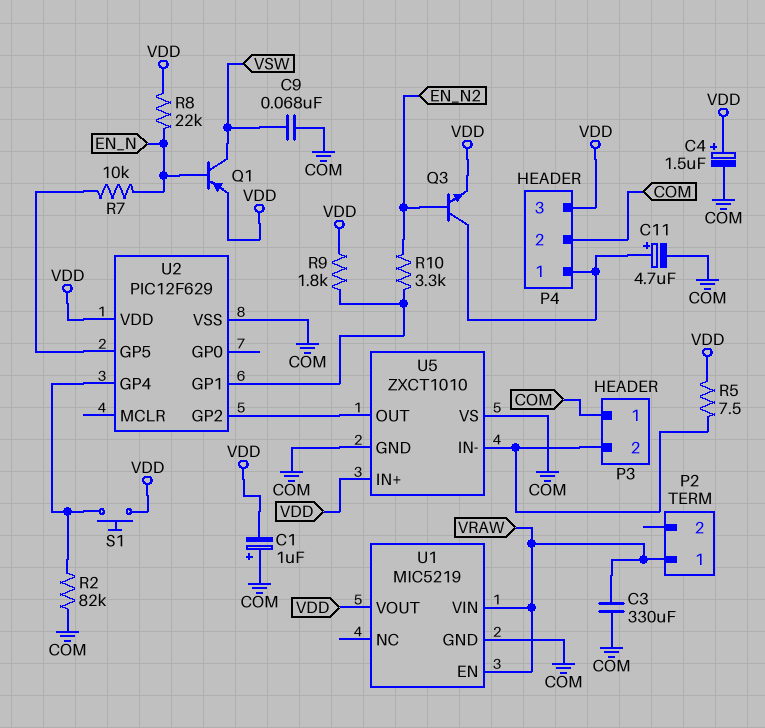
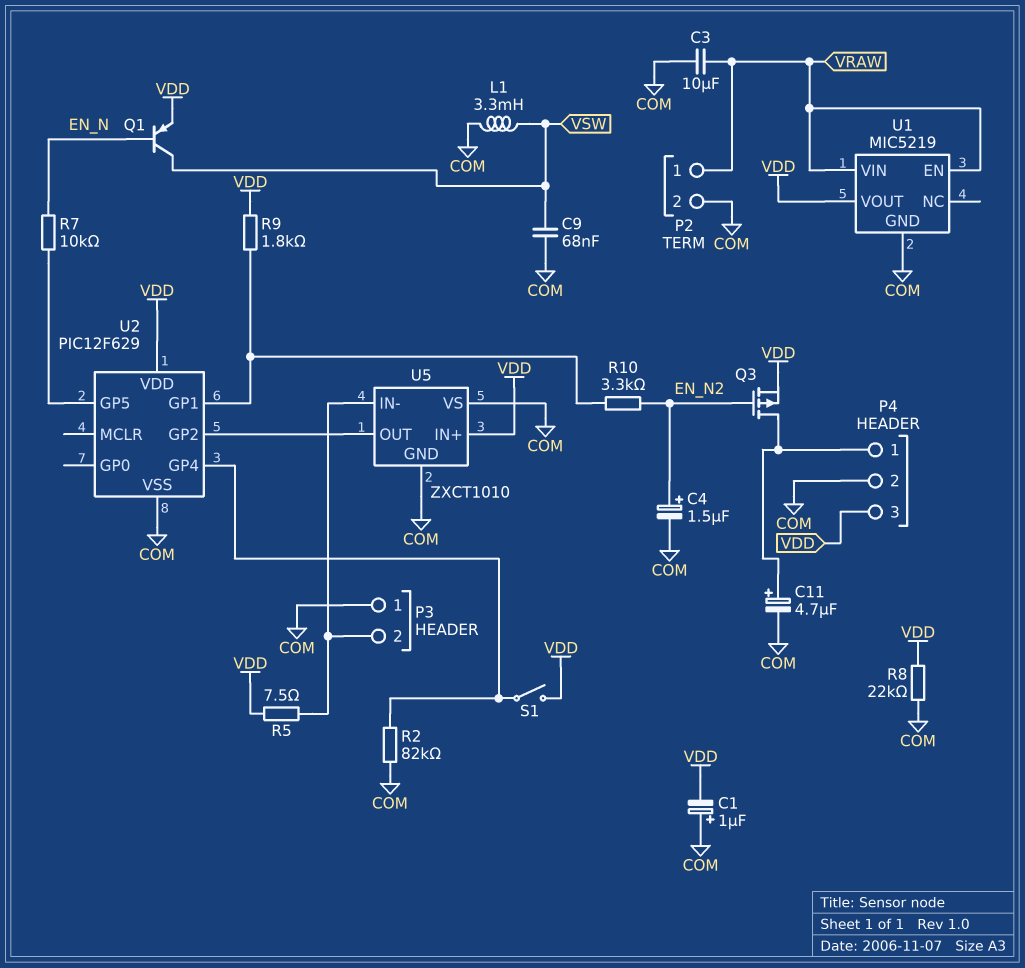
C3: 330uF (COM, VRAW) -> 10uF (COM, VRAW)
C4: 1.5uF (plus VDD, minus COM) -> 1.5uF (plus EN_N2, minus COM)
L1: none -> 3.3mH (COM, VSW)
P2 pin 2: none -> COM
Q3: NPN (B EN_N2, C P4/1, E VDD) -> PMOS (G EN_N2, D P4/1, S VDD)
R8: 22k (EN_N, VDD) -> 22k (COM, VDD)
S1: button (U2/GP4, VDD) -> switch (U2/GP4, VDD)

